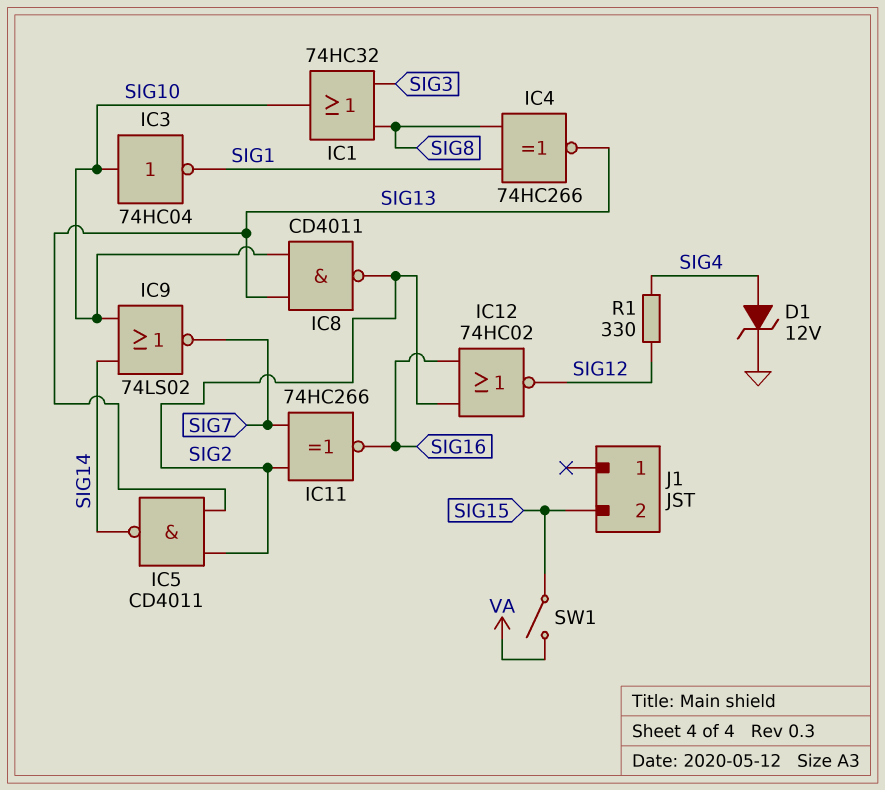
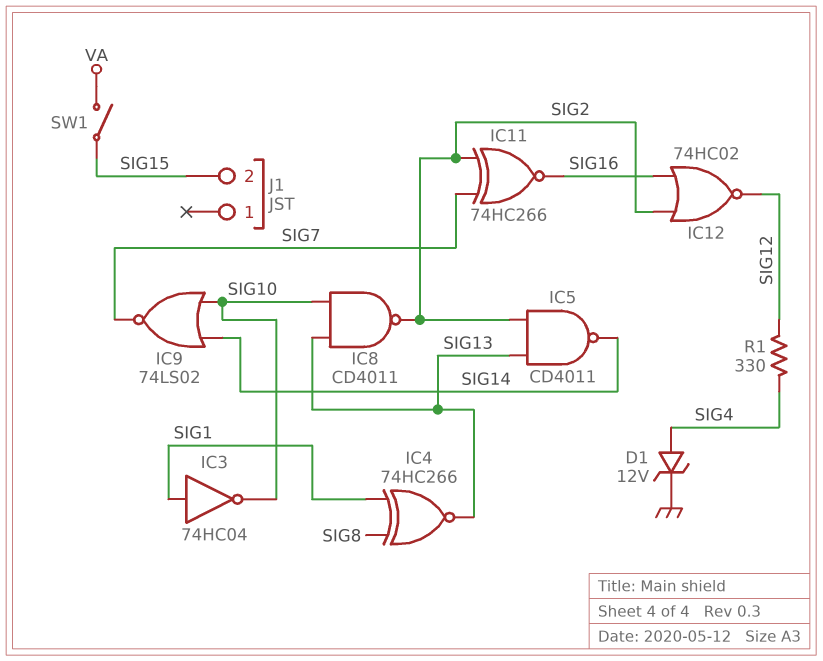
IC1: OR 74HC32 (in SIG3, in SIG8, out SIG10) -> none
IC3: NOT 74HC04 (in SIG10, out SIG1) -> NOT 74HC04 (in SIG1, out SIG10)

